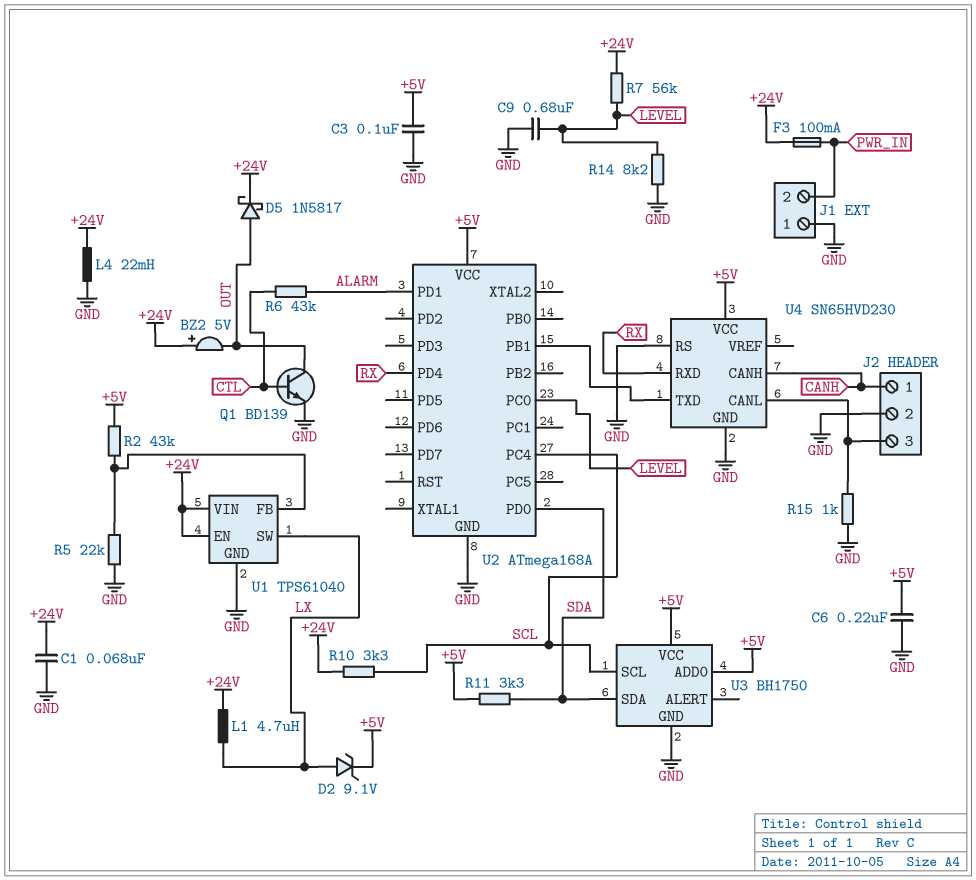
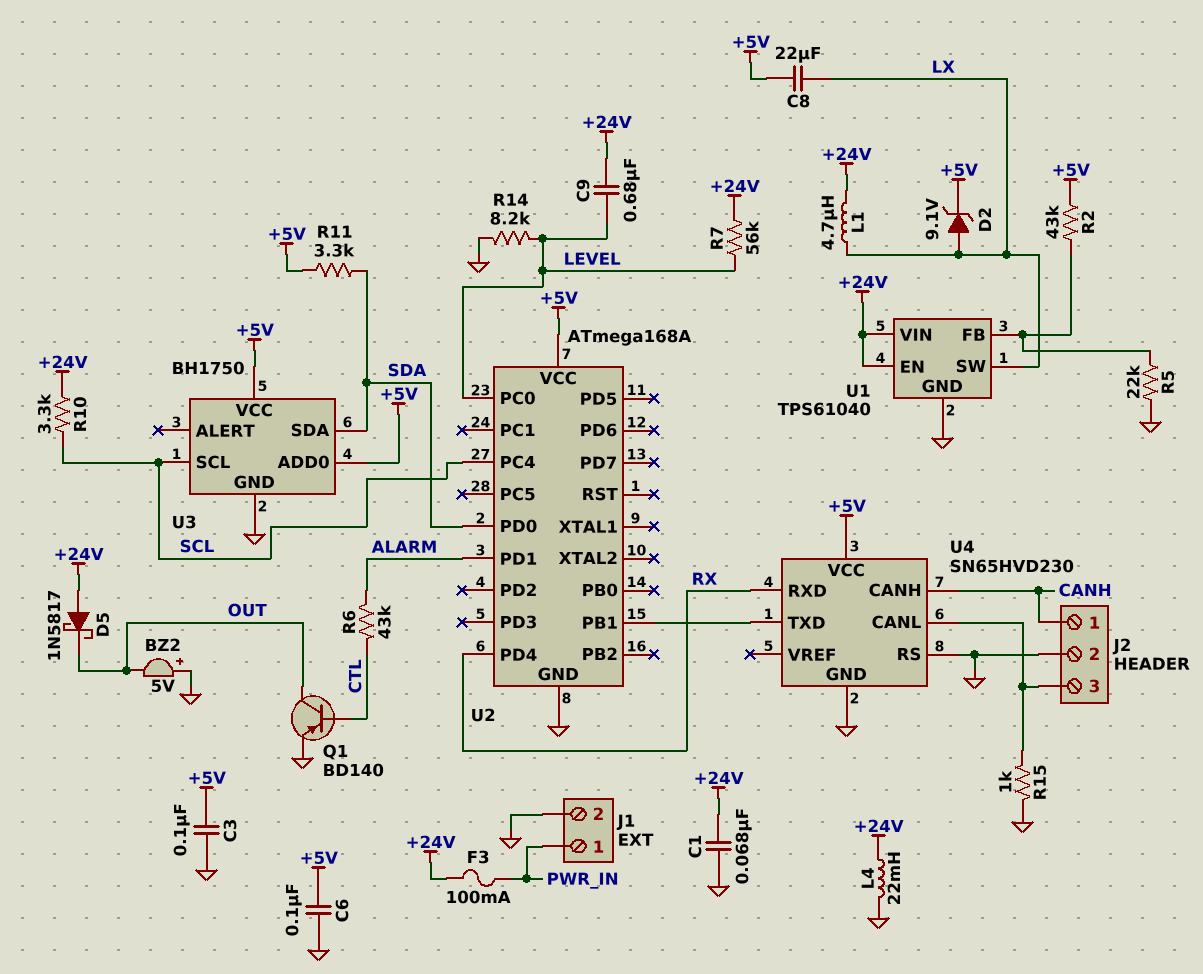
BZ2: buzzer 5V (plus +24V, minus OUT) -> buzzer 5V (plus GND, minus OUT)
C6: 220nF (+5V, GND) -> 100nF (+5V, GND)
C8: none -> 22uF (+5V, LX)
C9: 680nF (GND, LEVEL) -> 680nF (+24V, LEVEL)
D5: schottky 1N5817 (A OUT, K +24V) -> schottky 1N5817 (A +24V, K OUT)
J1 pin 1: GND -> PWR_IN
J1 pin 2: PWR_IN -> GND
Q1: NPN BD139 (B CTL, C OUT, E GND) -> PNP BD140 (B CTL, C OUT, E GND)

